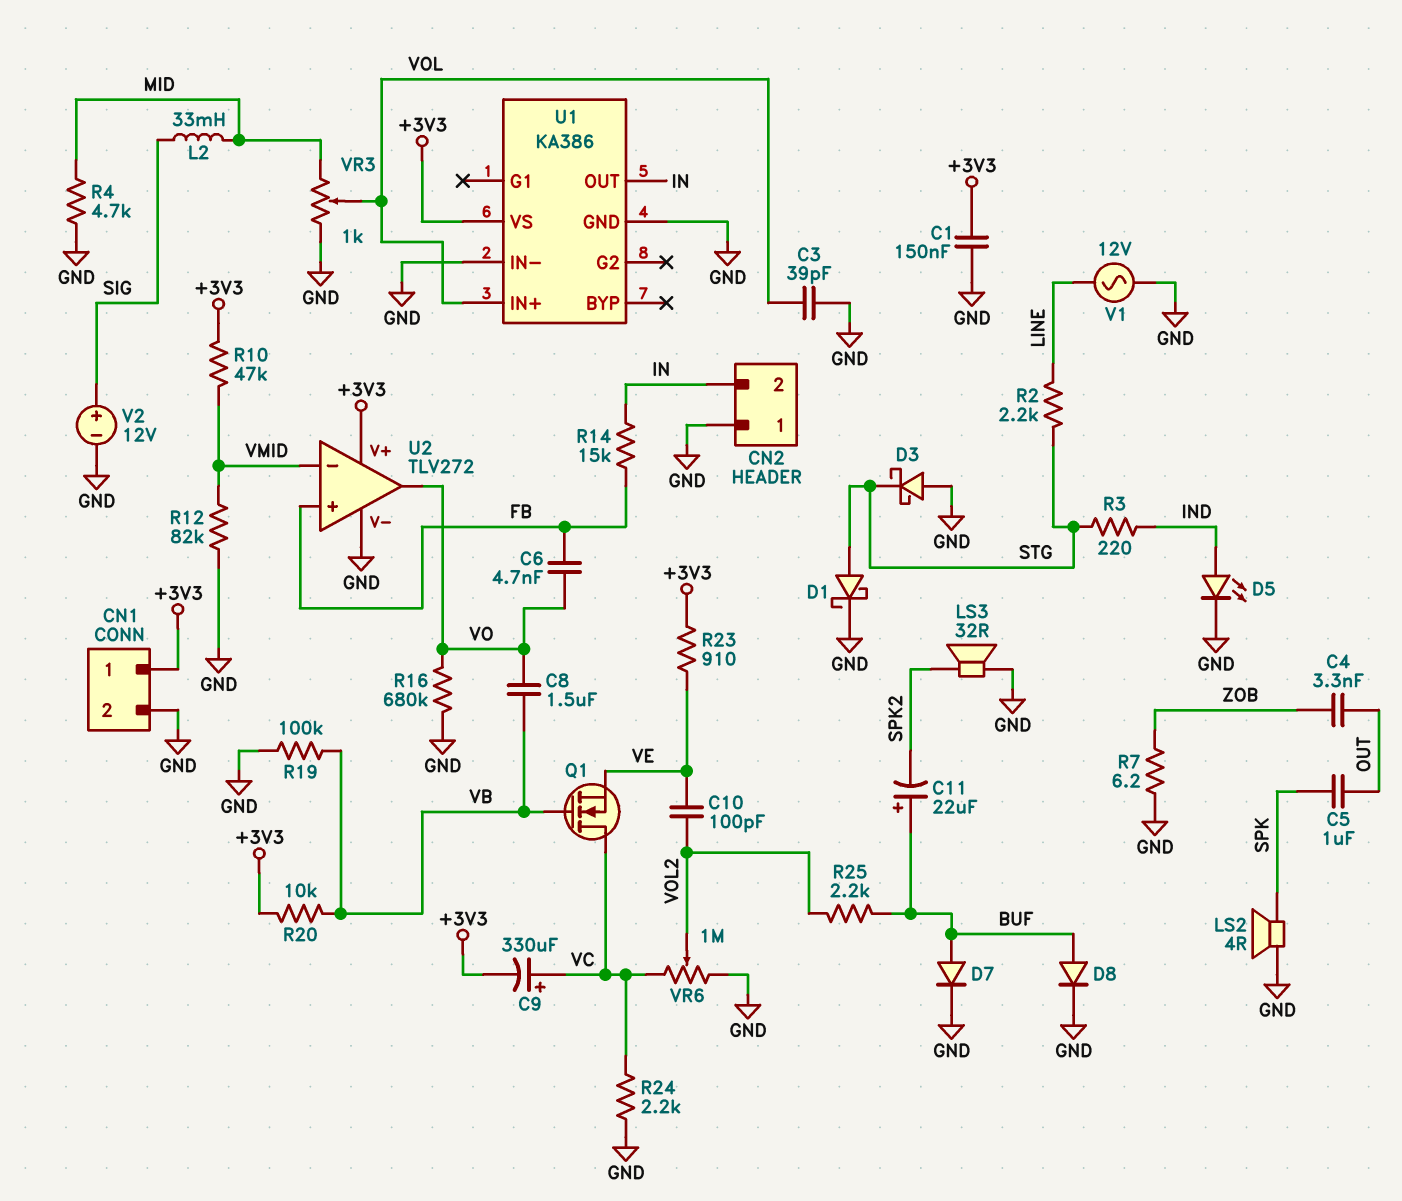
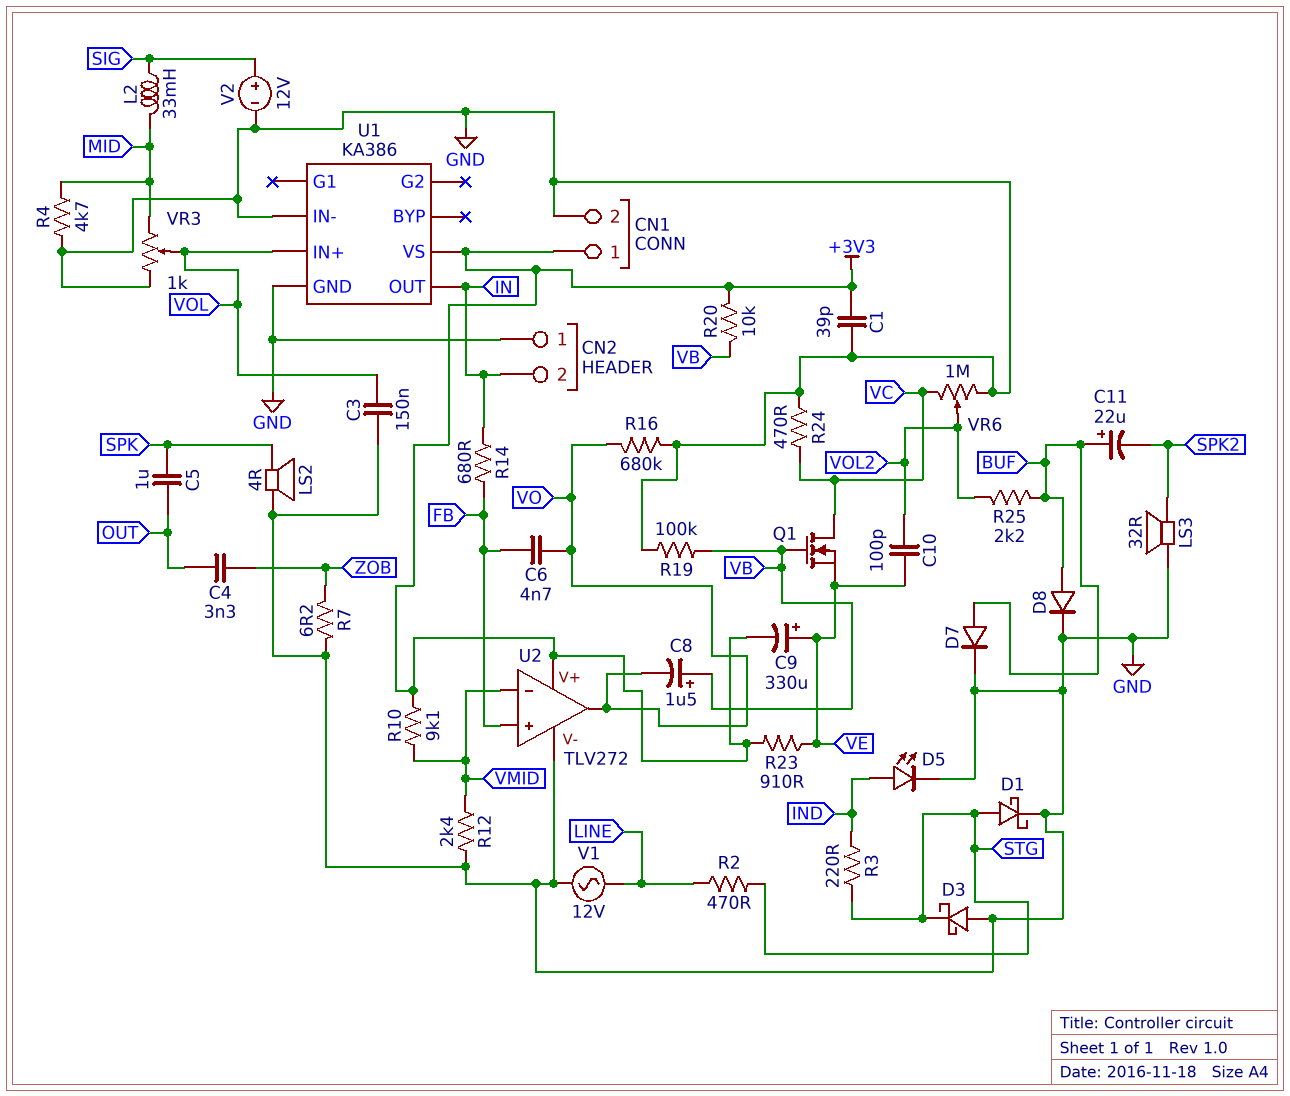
C1: 150nF (+3V3, GND) -> 39pF (+3V3, GND)
C3: 39pF (GND, VOL) -> 150nF (GND, VOL)
C8: 1.5uF (VB, VO) -> 1.5uF (plus VB, minus VO)
C9: 330uF (plus VC, minus +3V3) -> 330uF (plus VE, minus +3V3)
R2: 2.2k (LINE, STG) -> 470 (LINE, STG)
R10: 47k (+3V3, VMID) -> 9.1k (+3V3, VMID)
R12: 82k (GND, VMID) -> 2.4k (GND, VMID)
R14: 15k (FB, IN) -> 680 (FB, IN)
R24: 2.2k (GND, VC) -> 470 (GND, VC)

